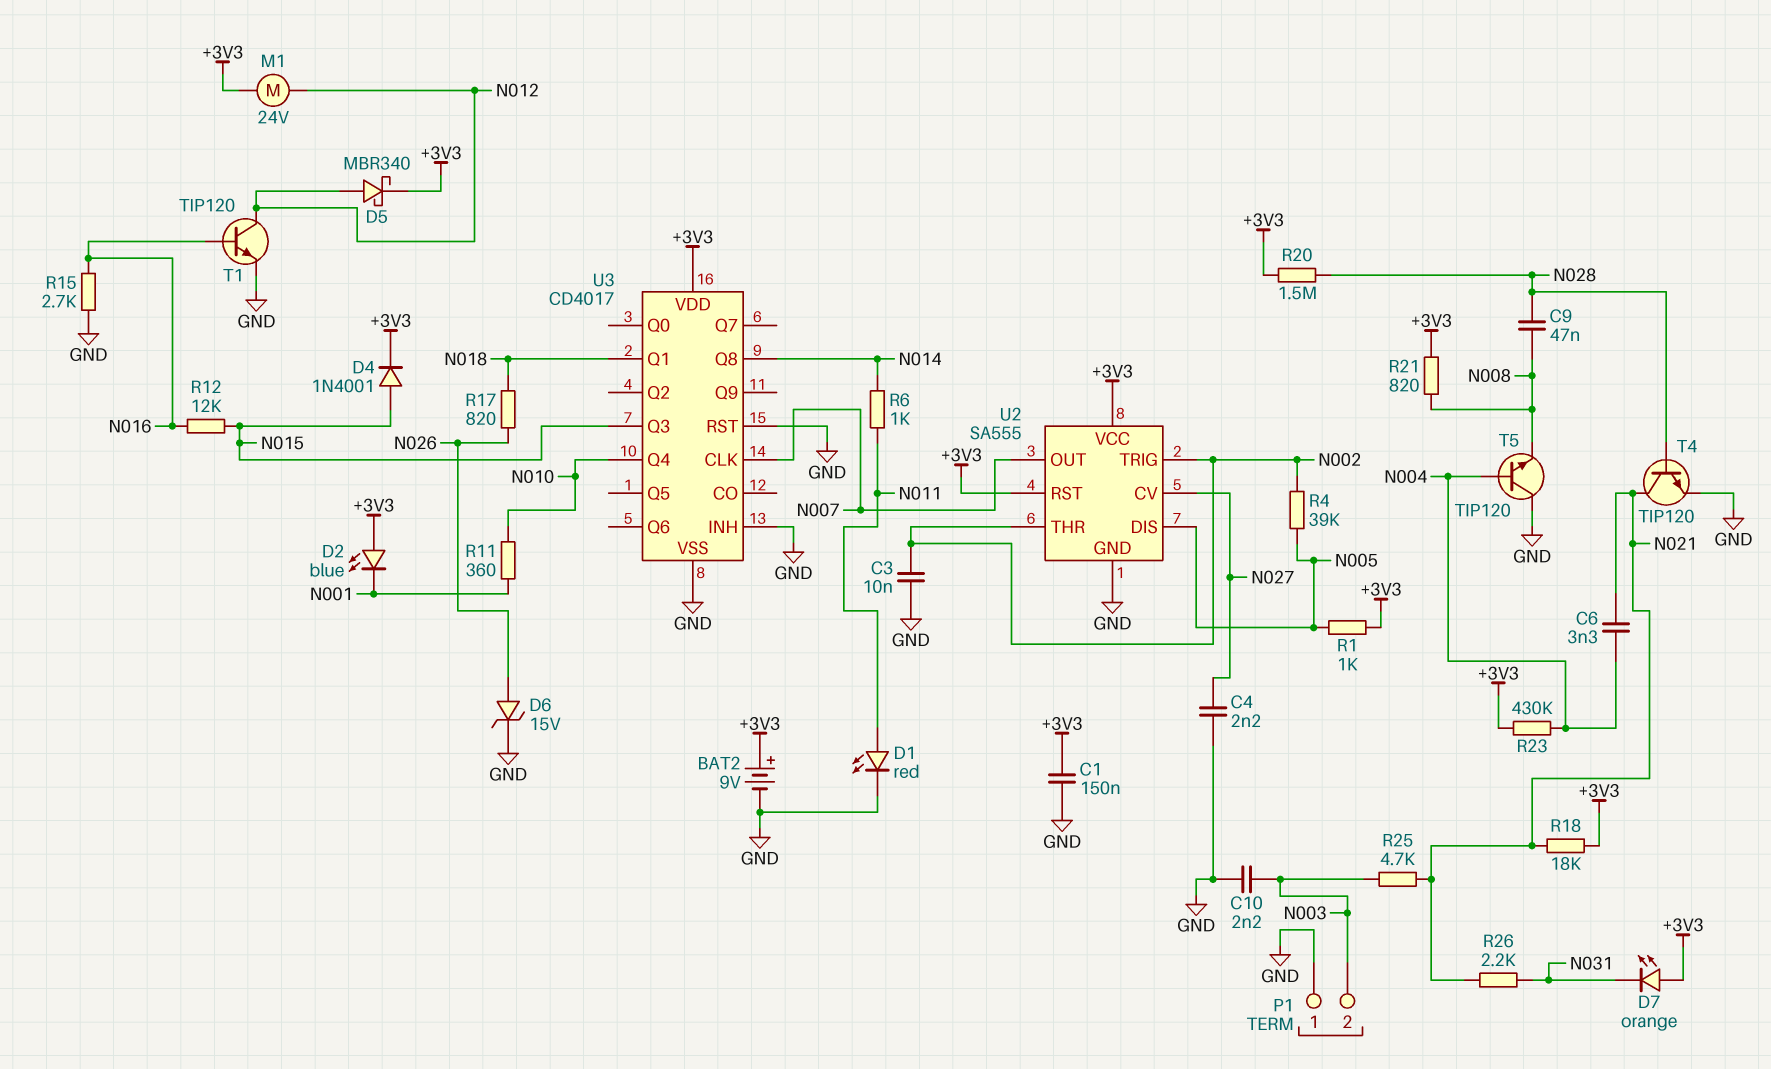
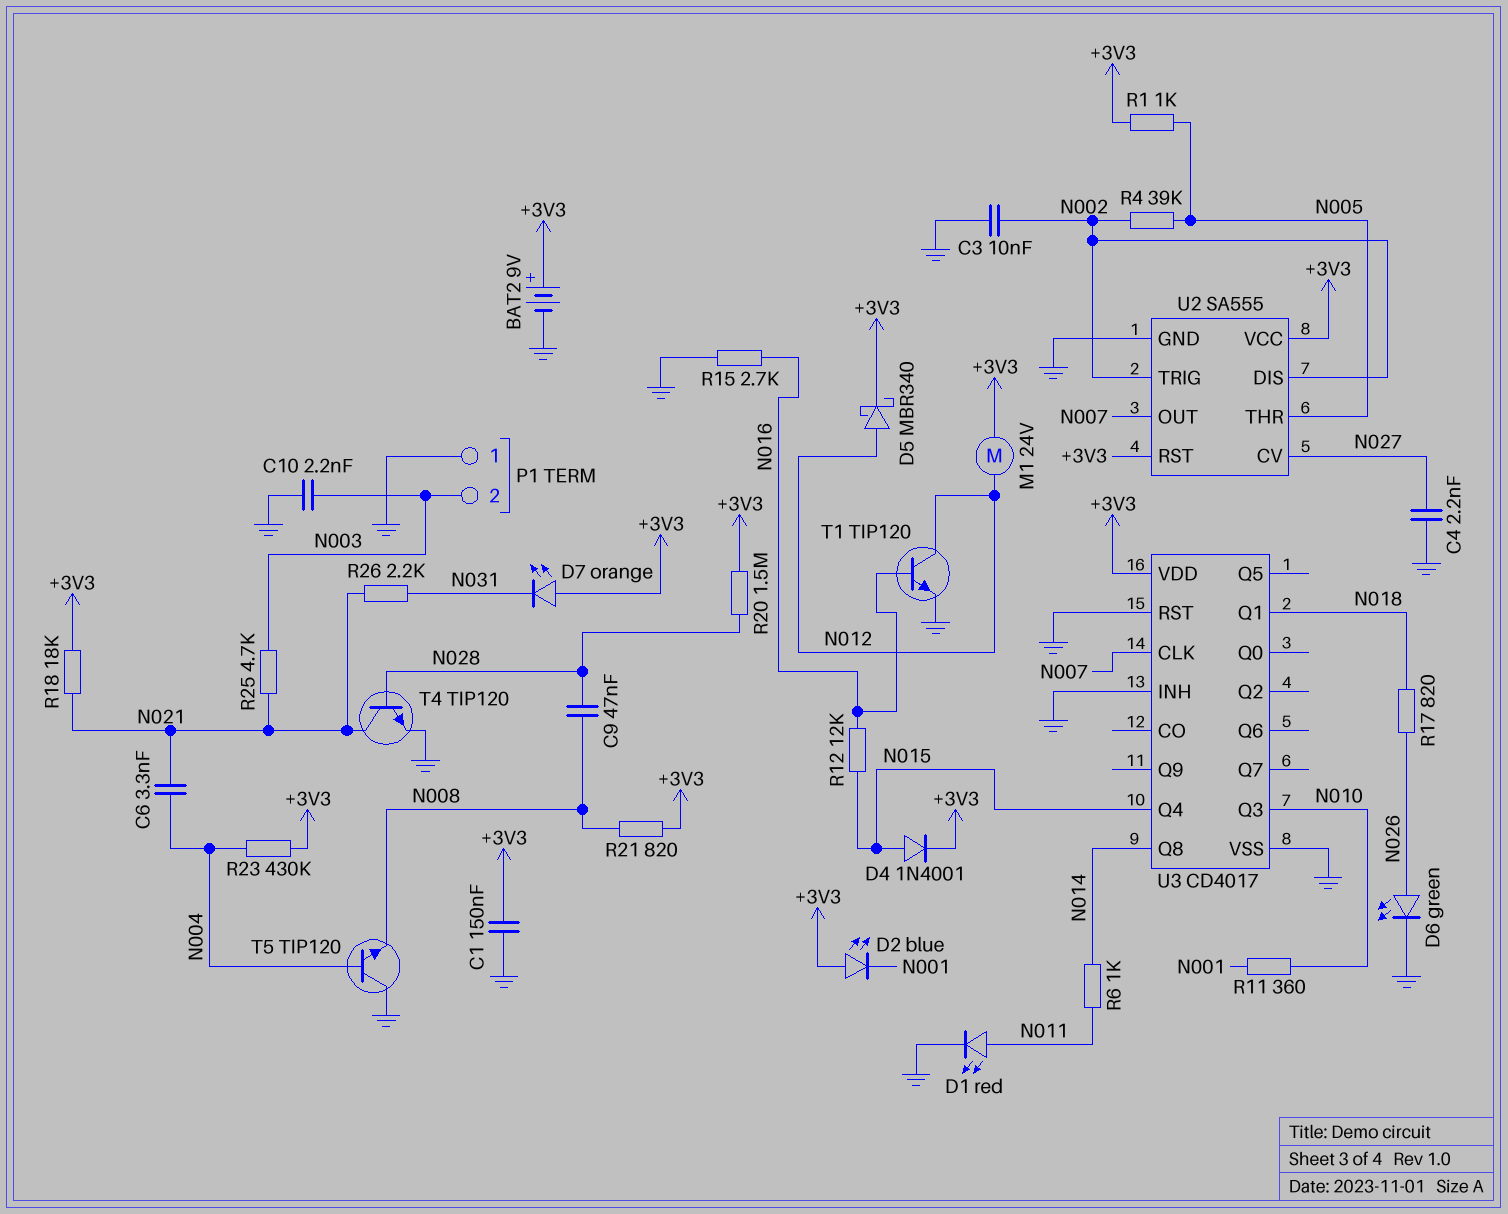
D6: zener 15V (A N026, K GND) -> LED green (A N026, K GND)
U2 pin DIS: N005 -> N002
U2 pin THR: N002 -> N005
U3 pin Q3: N015 -> N010
U3 pin Q4: N010 -> N015

